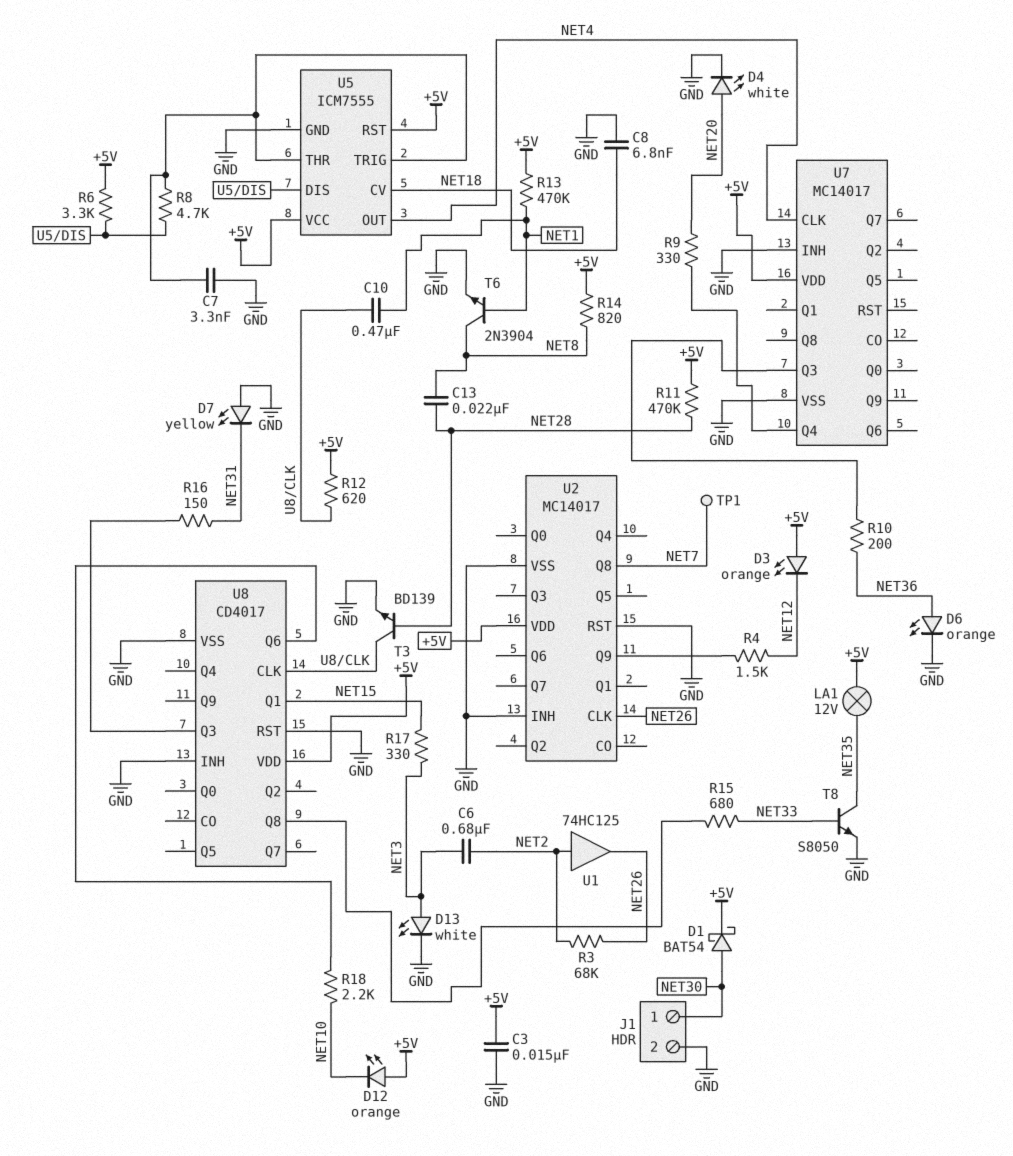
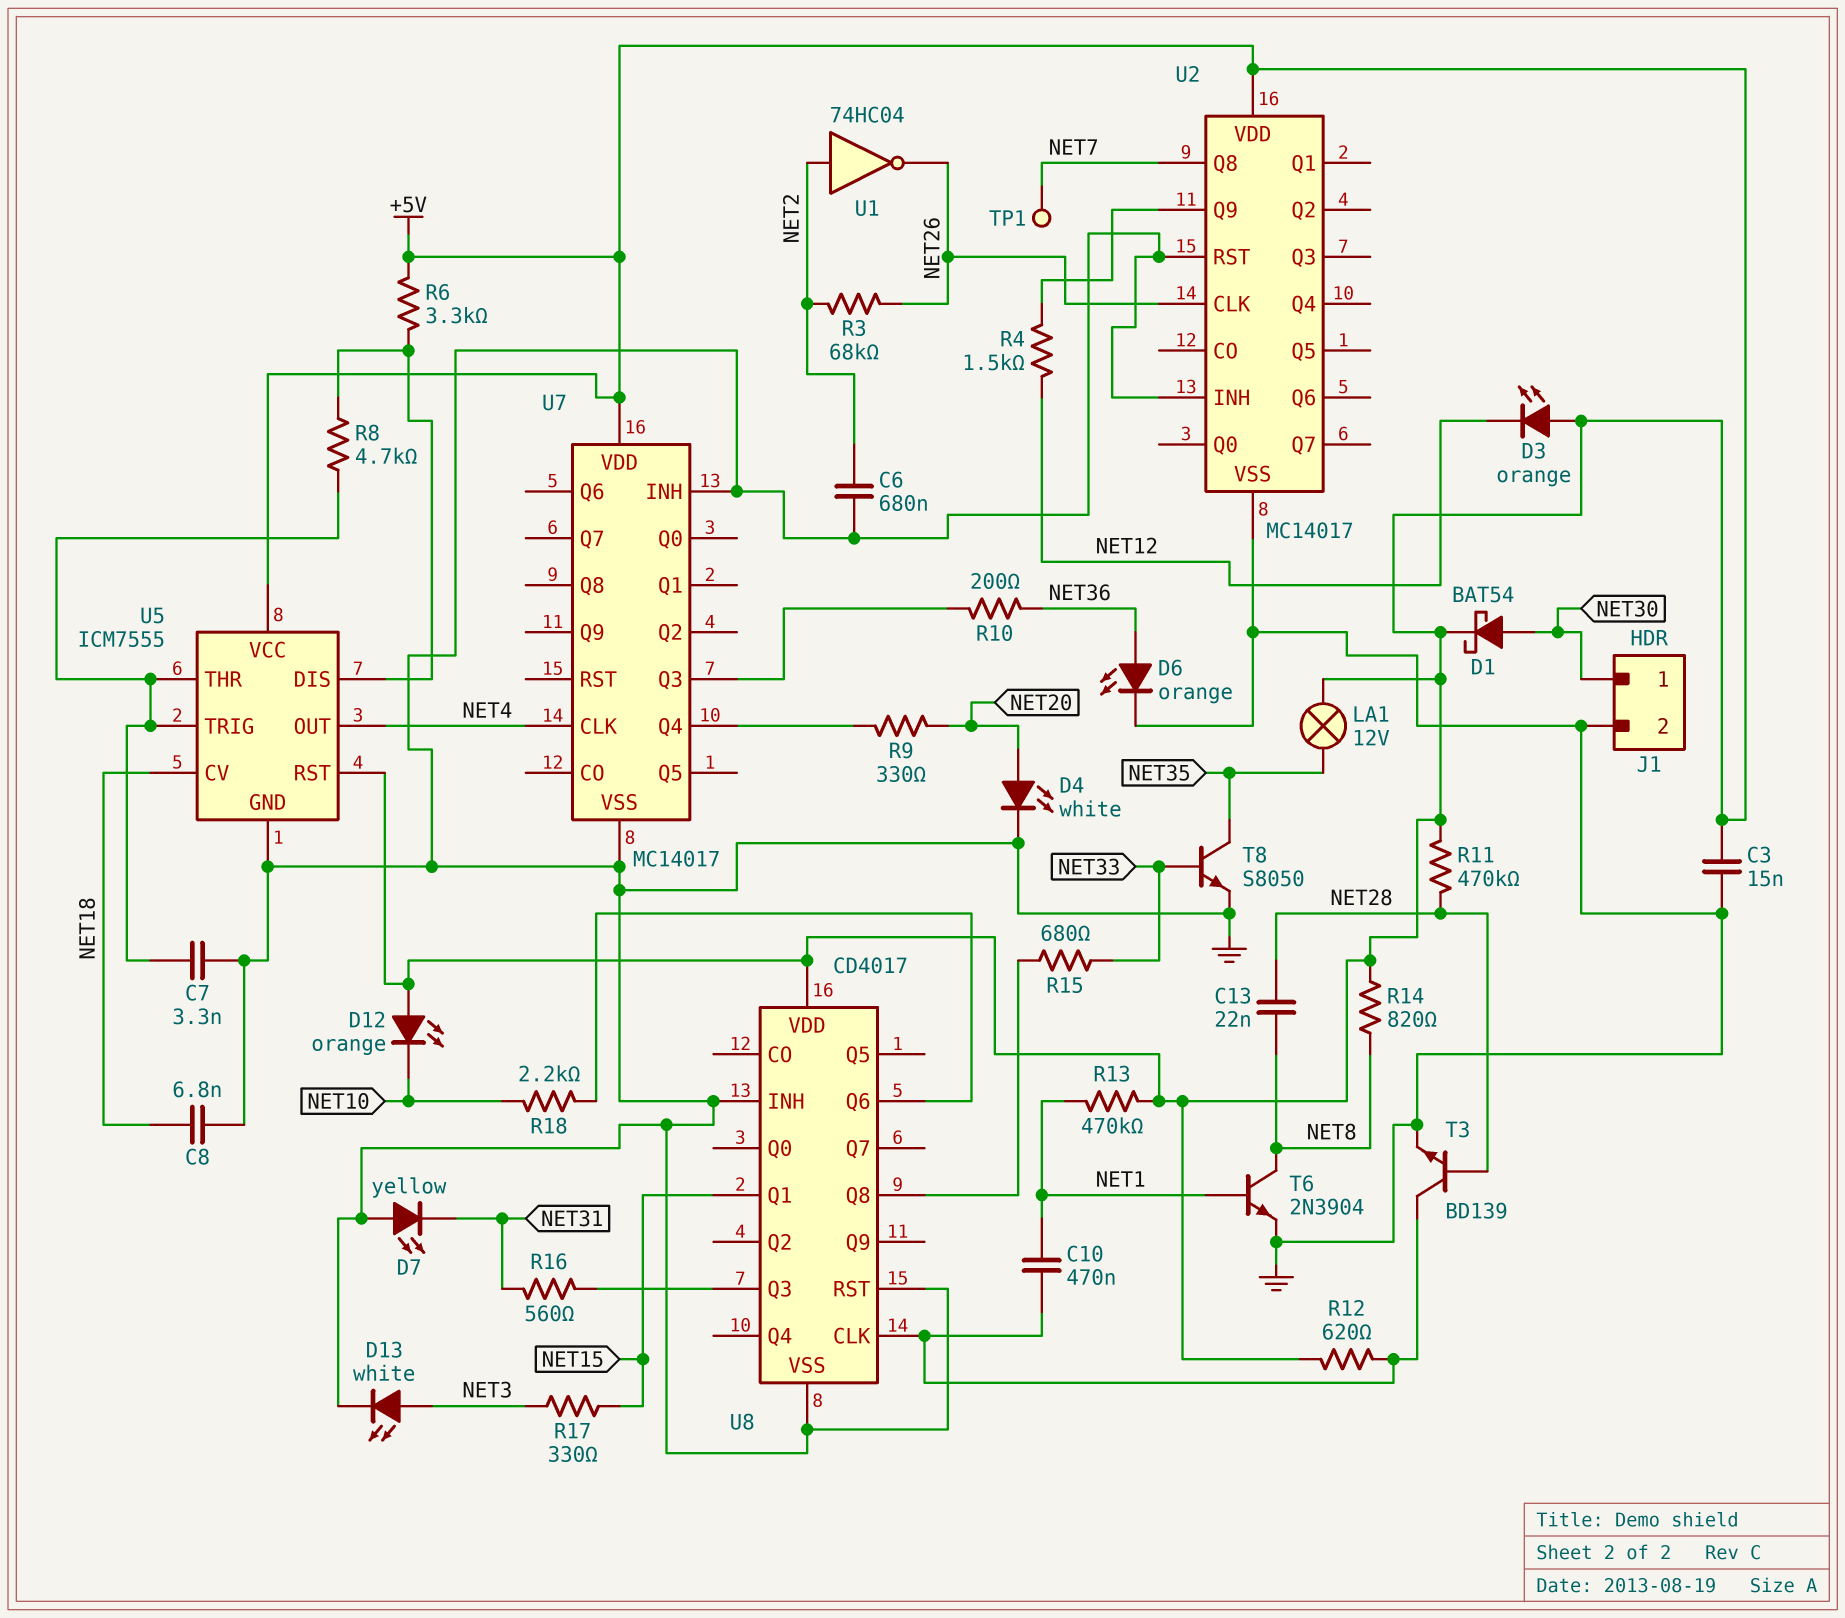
C6: 680nF (NET2, NET3) -> 680nF (GND, NET2)
R16: 150 (NET31, U8/Q3) -> 560 (NET31, U8/Q3)
U1: buffer 74HC125 (in NET2, out NET26) -> NOT 74HC04 (in NET2, out NET26)

